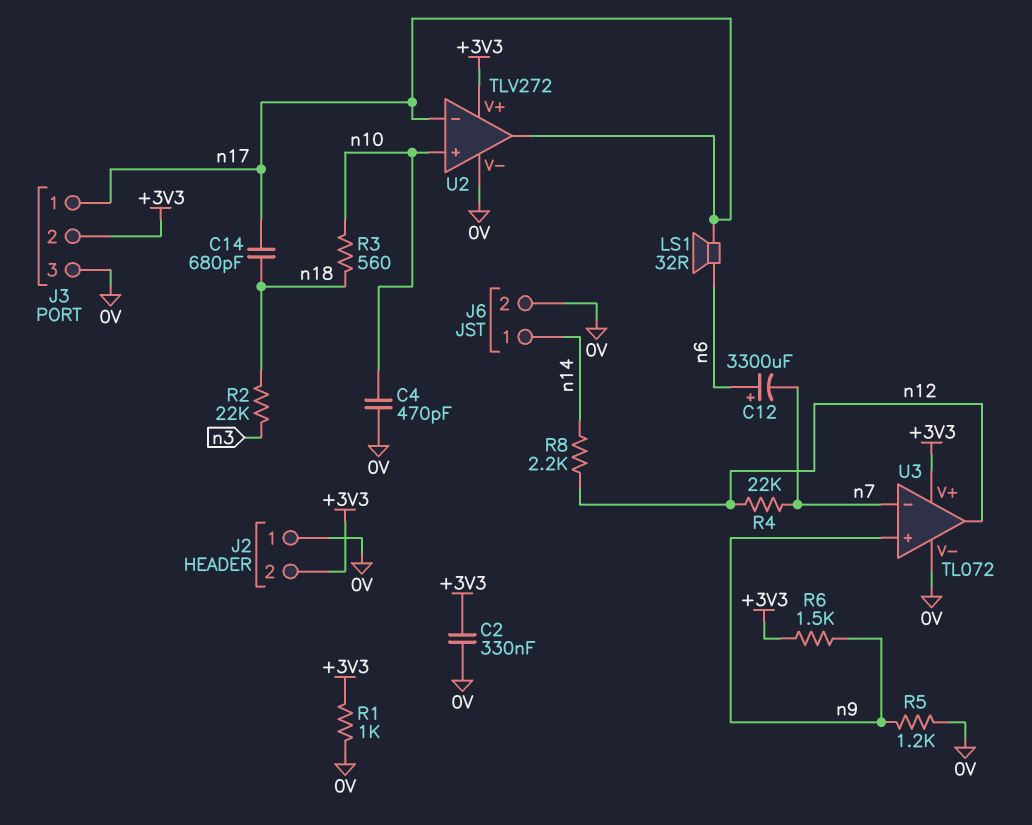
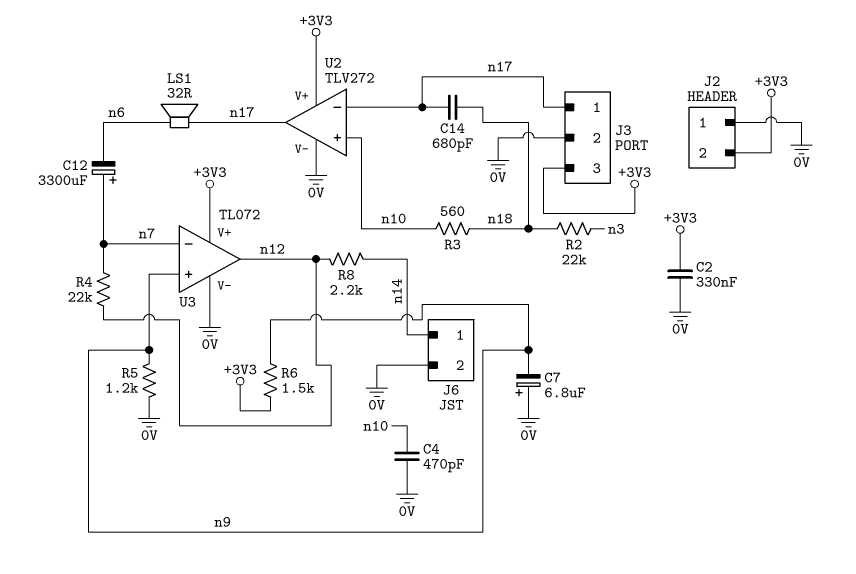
C7: none -> 6.8uF (plus 0V, minus n9)
C12: 3300uF (plus n6, minus n7) -> 3300uF (plus n7, minus n6)
J3 pin 2: +3V3 -> 0V
J3 pin 3: 0V -> +3V3
R1: 1k (+3V3, 0V) -> none

